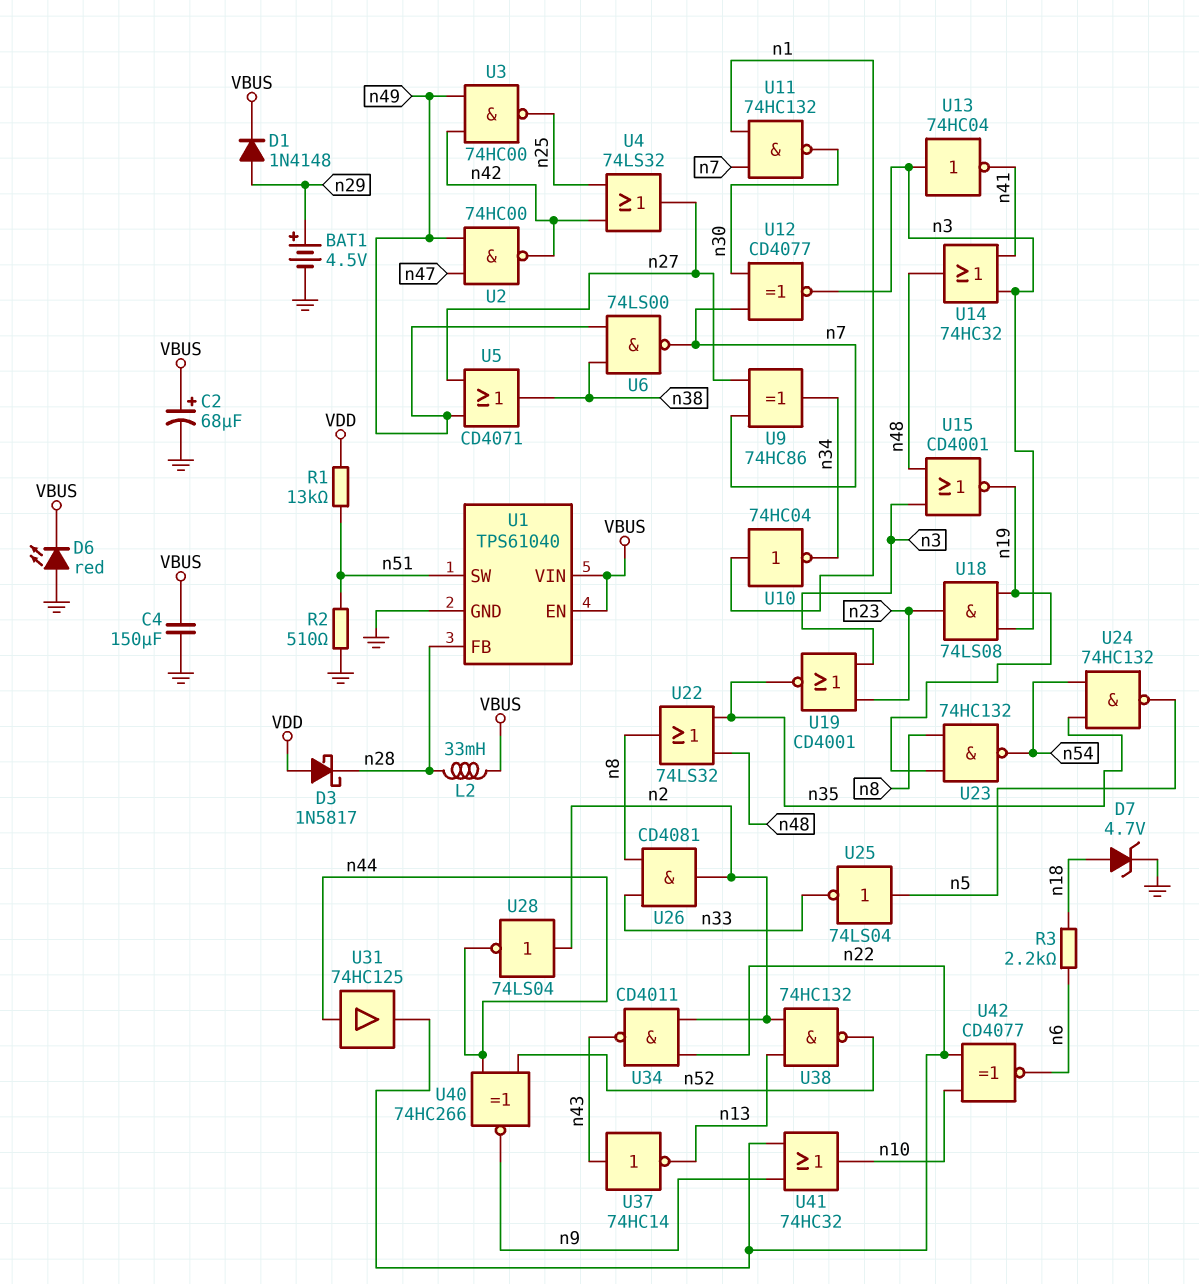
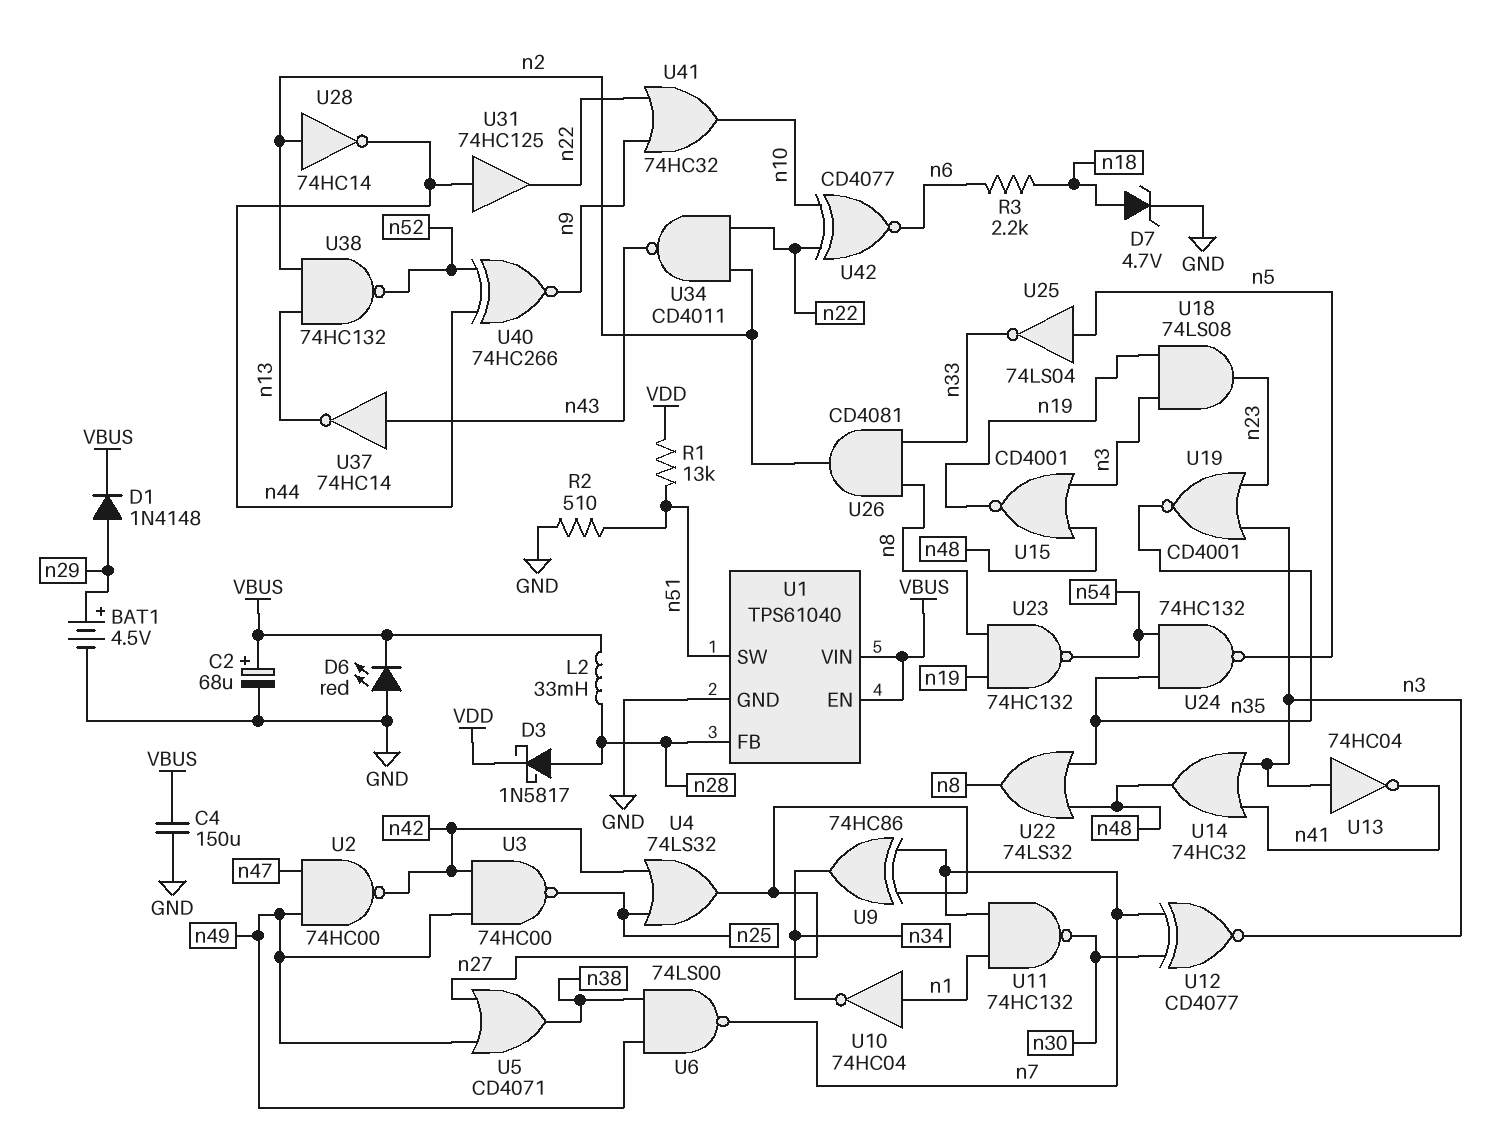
D3: schottky 1N5817 (A VDD, K n28) -> schottky 1N5817 (A n28, K VDD)
U28: NOT 74LS04 (in n2, out n44) -> NOT 74HC14 (in n2, out n44)

